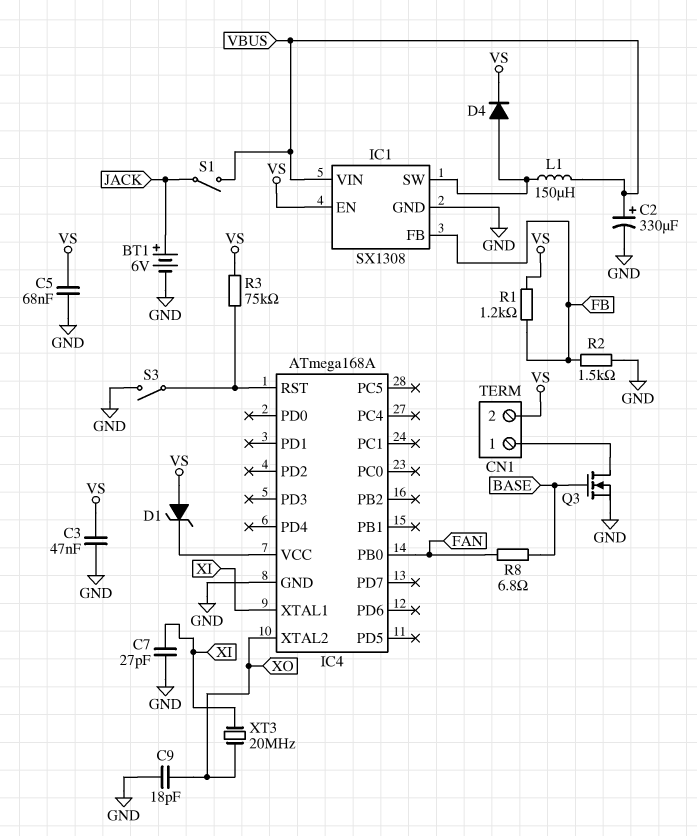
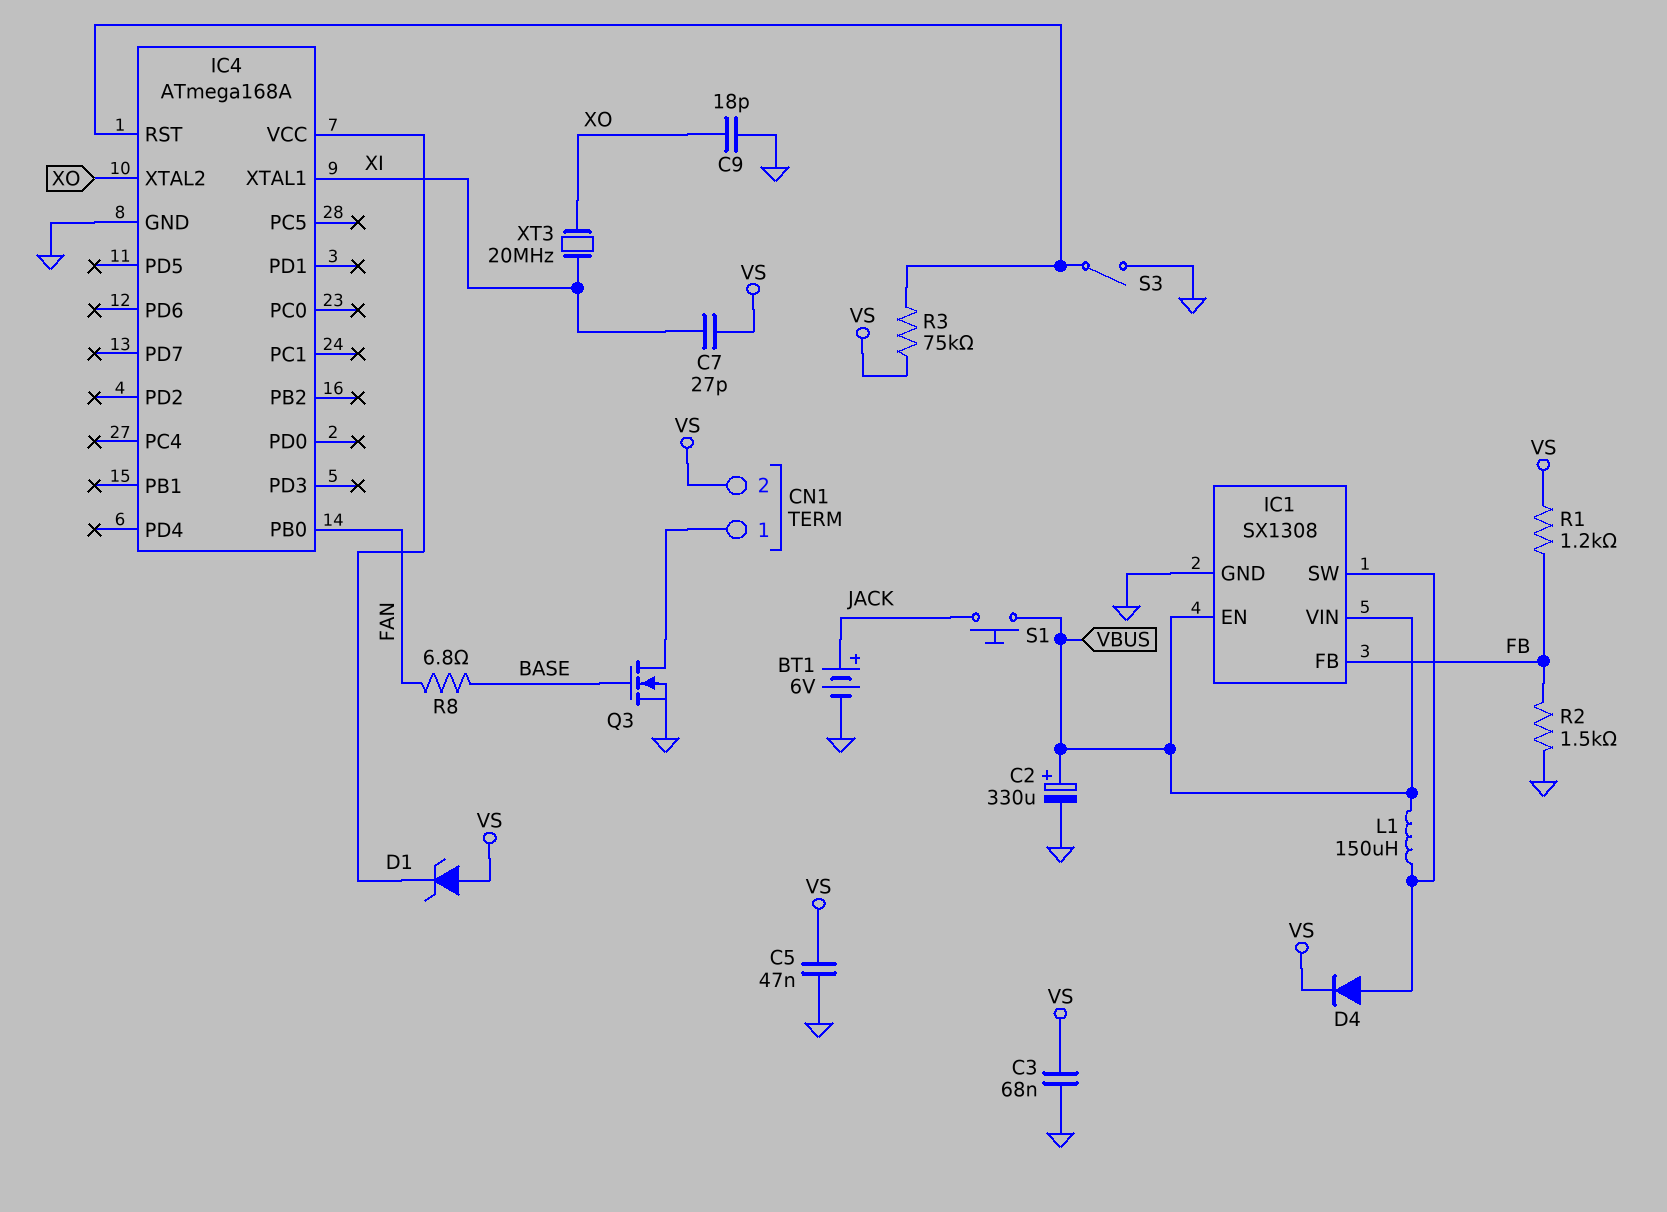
C3: 47nF (GND, VS) -> 68nF (GND, VS)
C5: 68nF (GND, VS) -> 47nF (GND, VS)
C7: 27pF (GND, XI) -> 27pF (VS, XI)
IC1 pin EN: VS -> VBUS
S1: switch (JACK, VBUS) -> button (JACK, VBUS)

